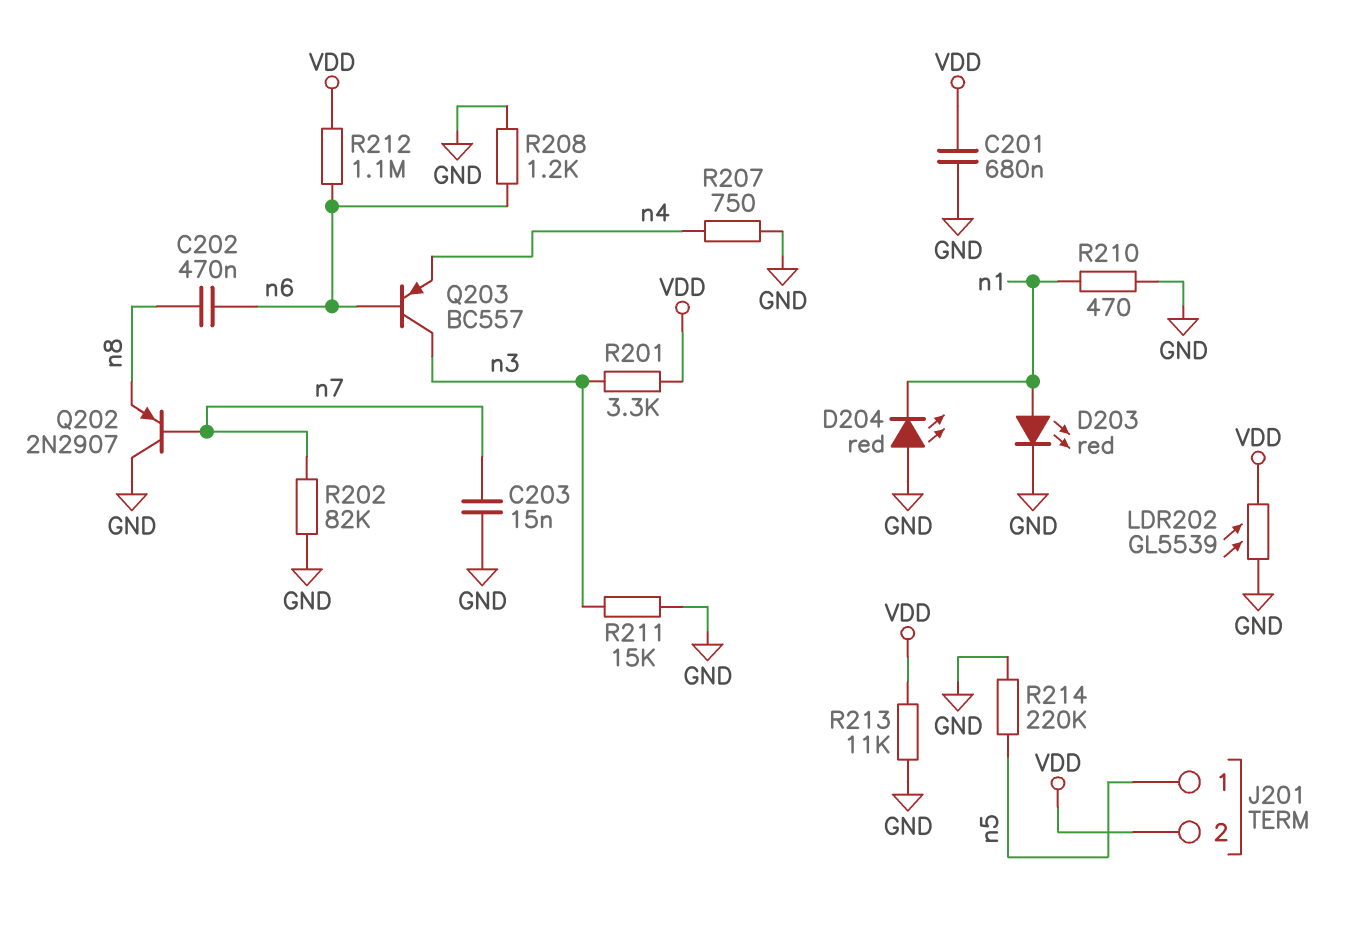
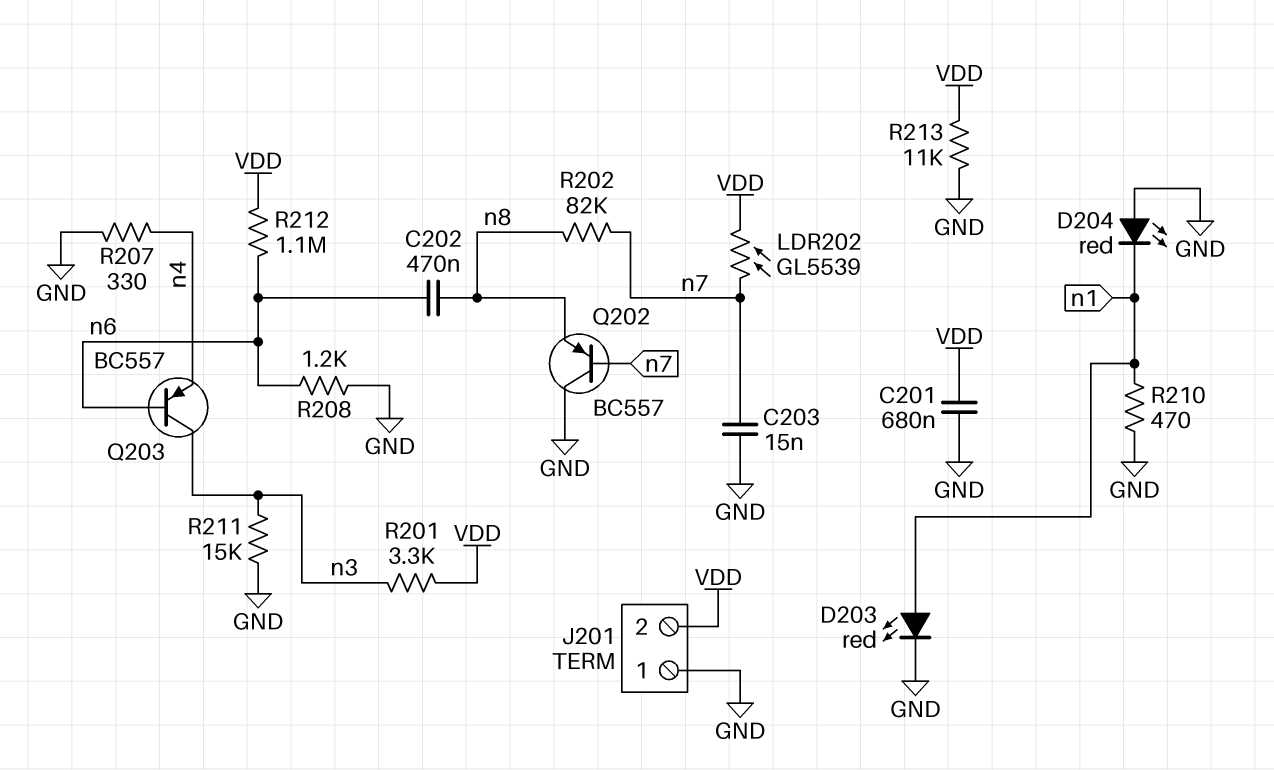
J201 pin 1: n5 -> GND
LDR202: GL5539 (GND, VDD) -> GL5539 (VDD, n7)
Q202: PNP 2N2907 (B n7, C GND, E n8) -> PNP BC557 (B n7, C GND, E n8)
R202: 82k (GND, n7) -> 82k (n7, n8)
R207: 750 (GND, n4) -> 330 (GND, n4)
R214: 220k (GND, n5) -> none

